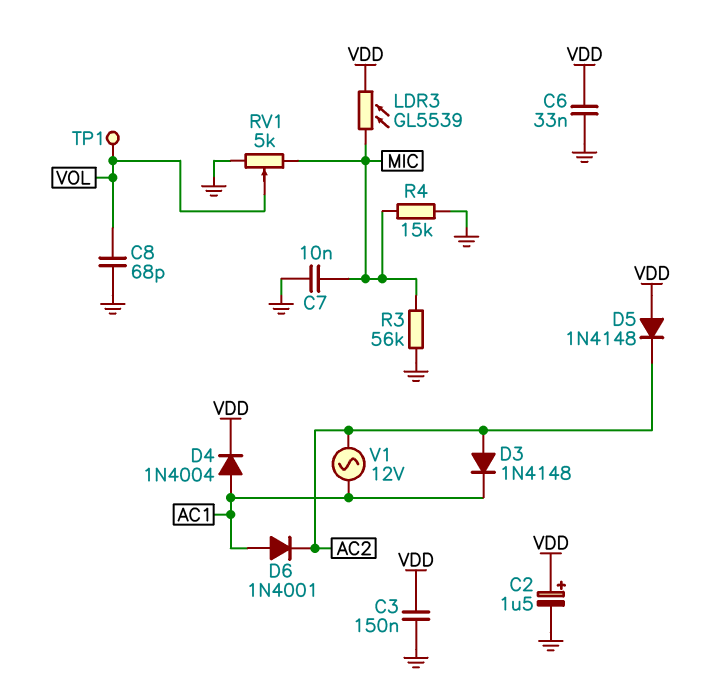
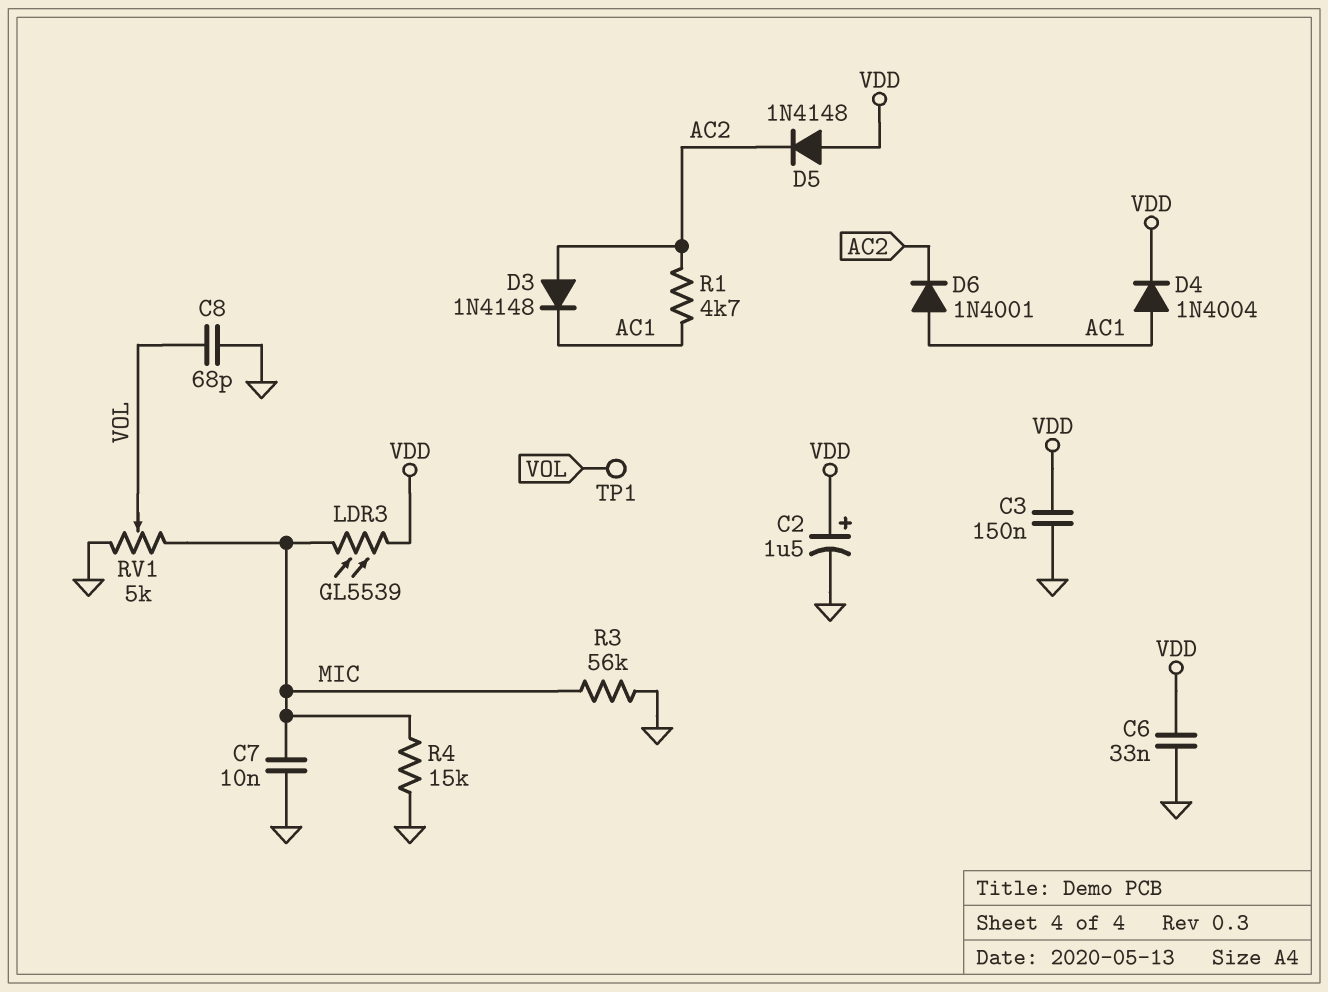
R1: none -> 4.7k (AC1, AC2)
V1: AC 12V (AC1, AC2) -> none

